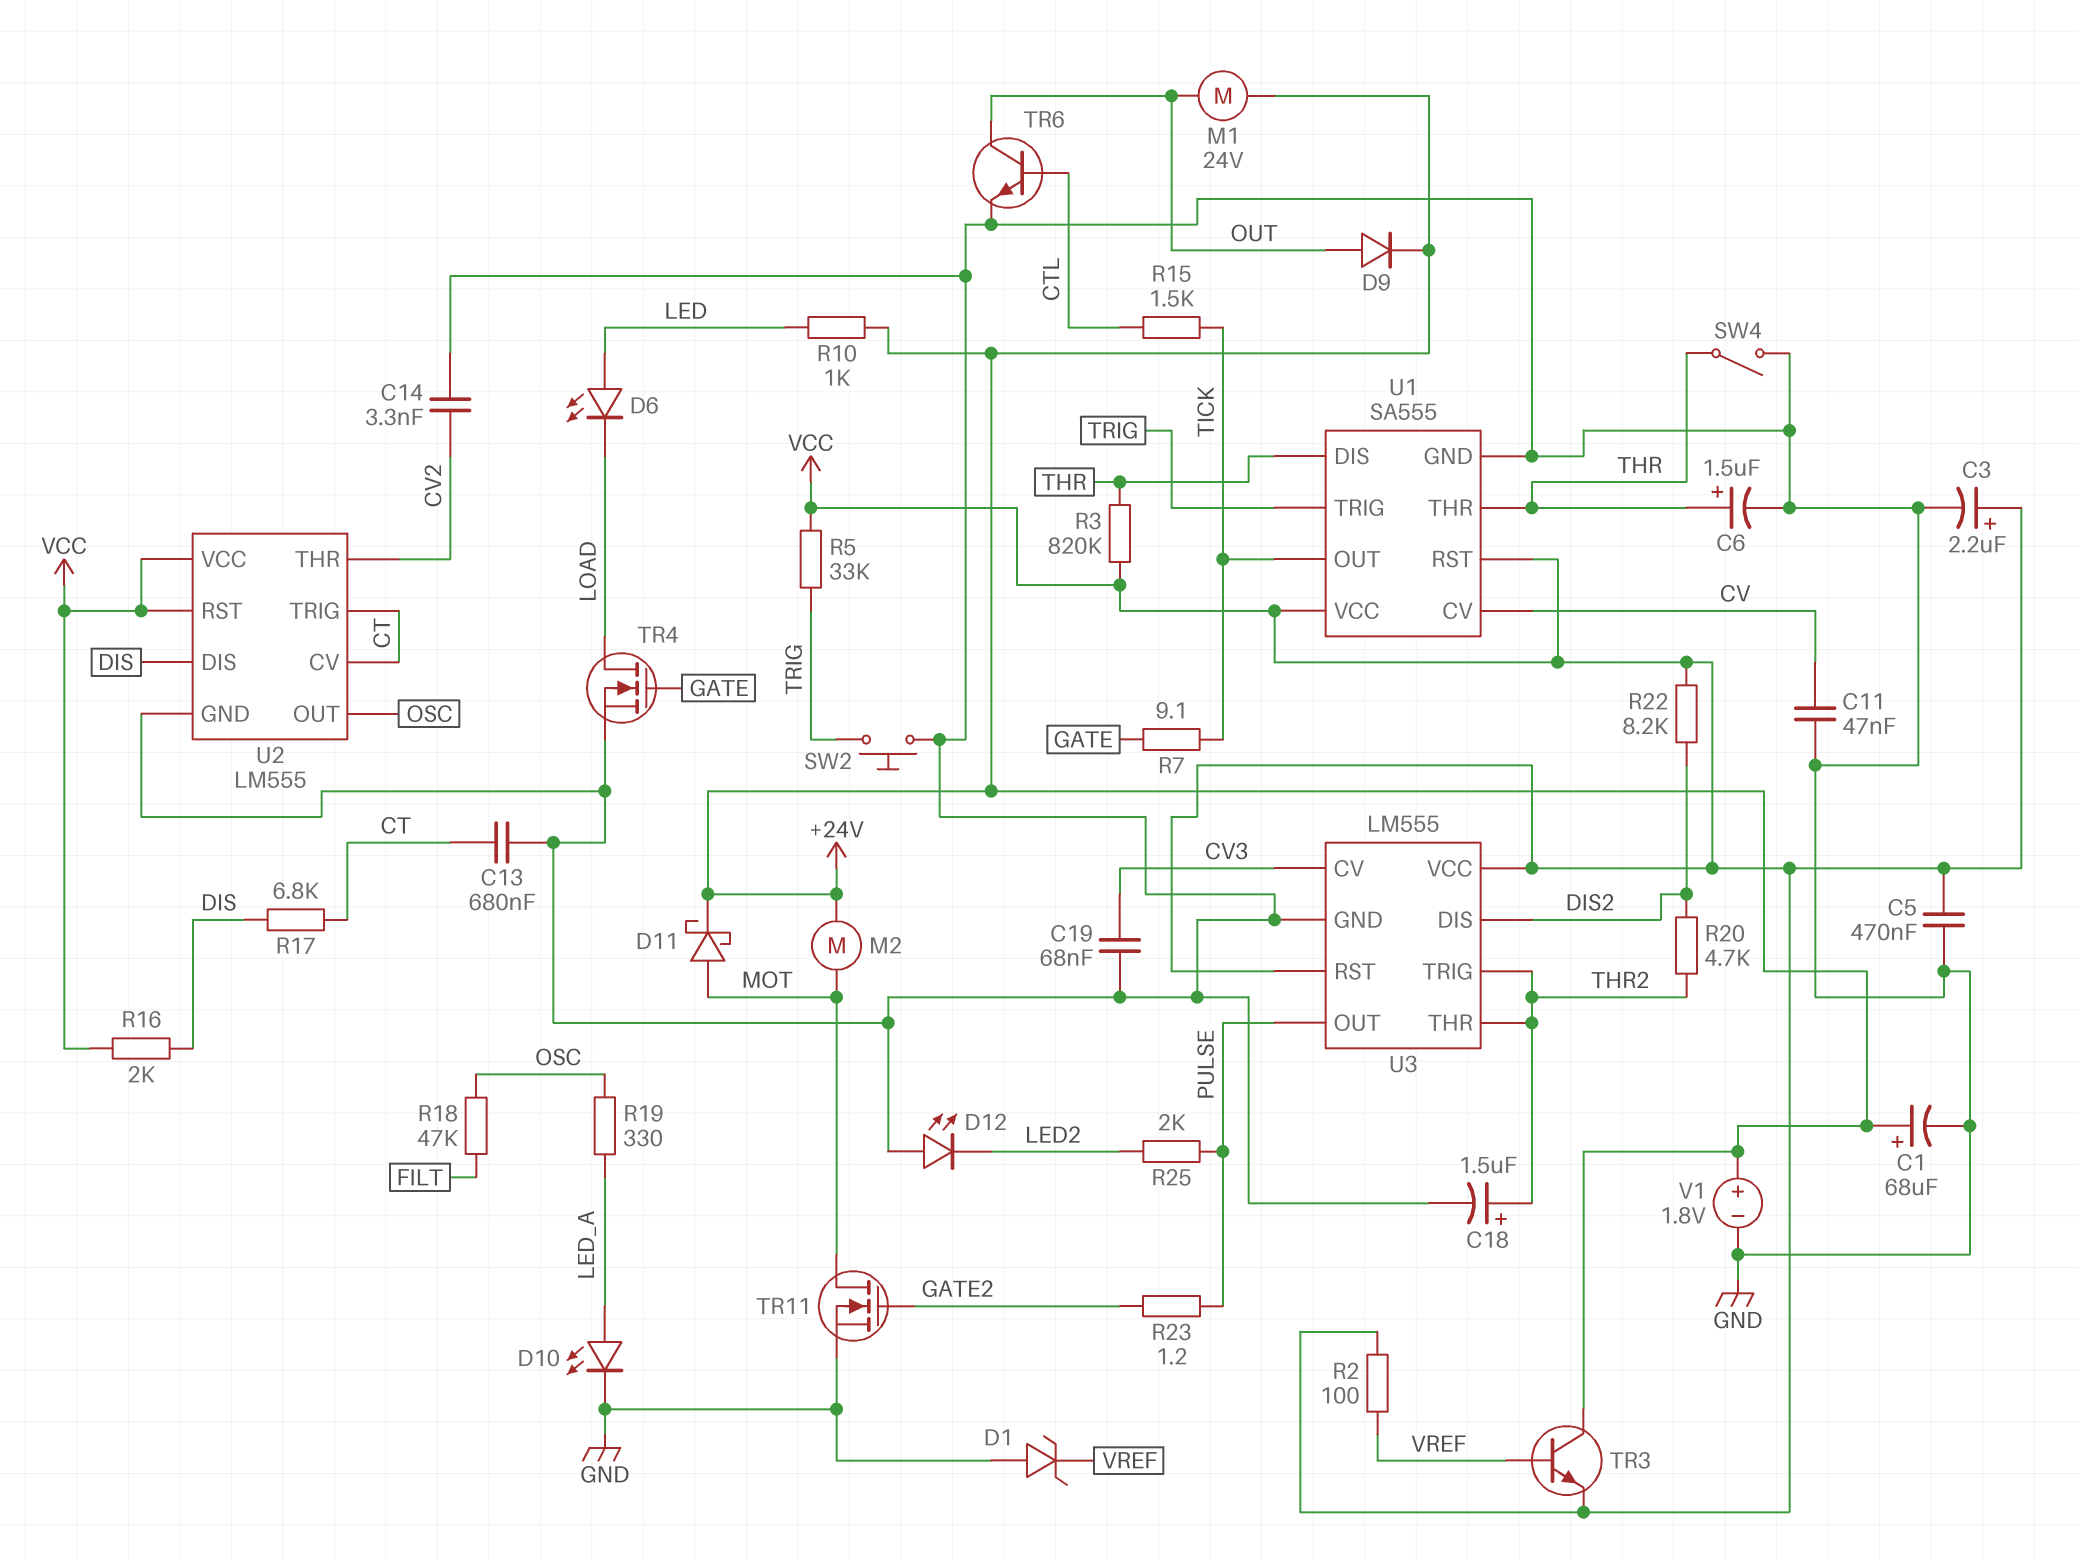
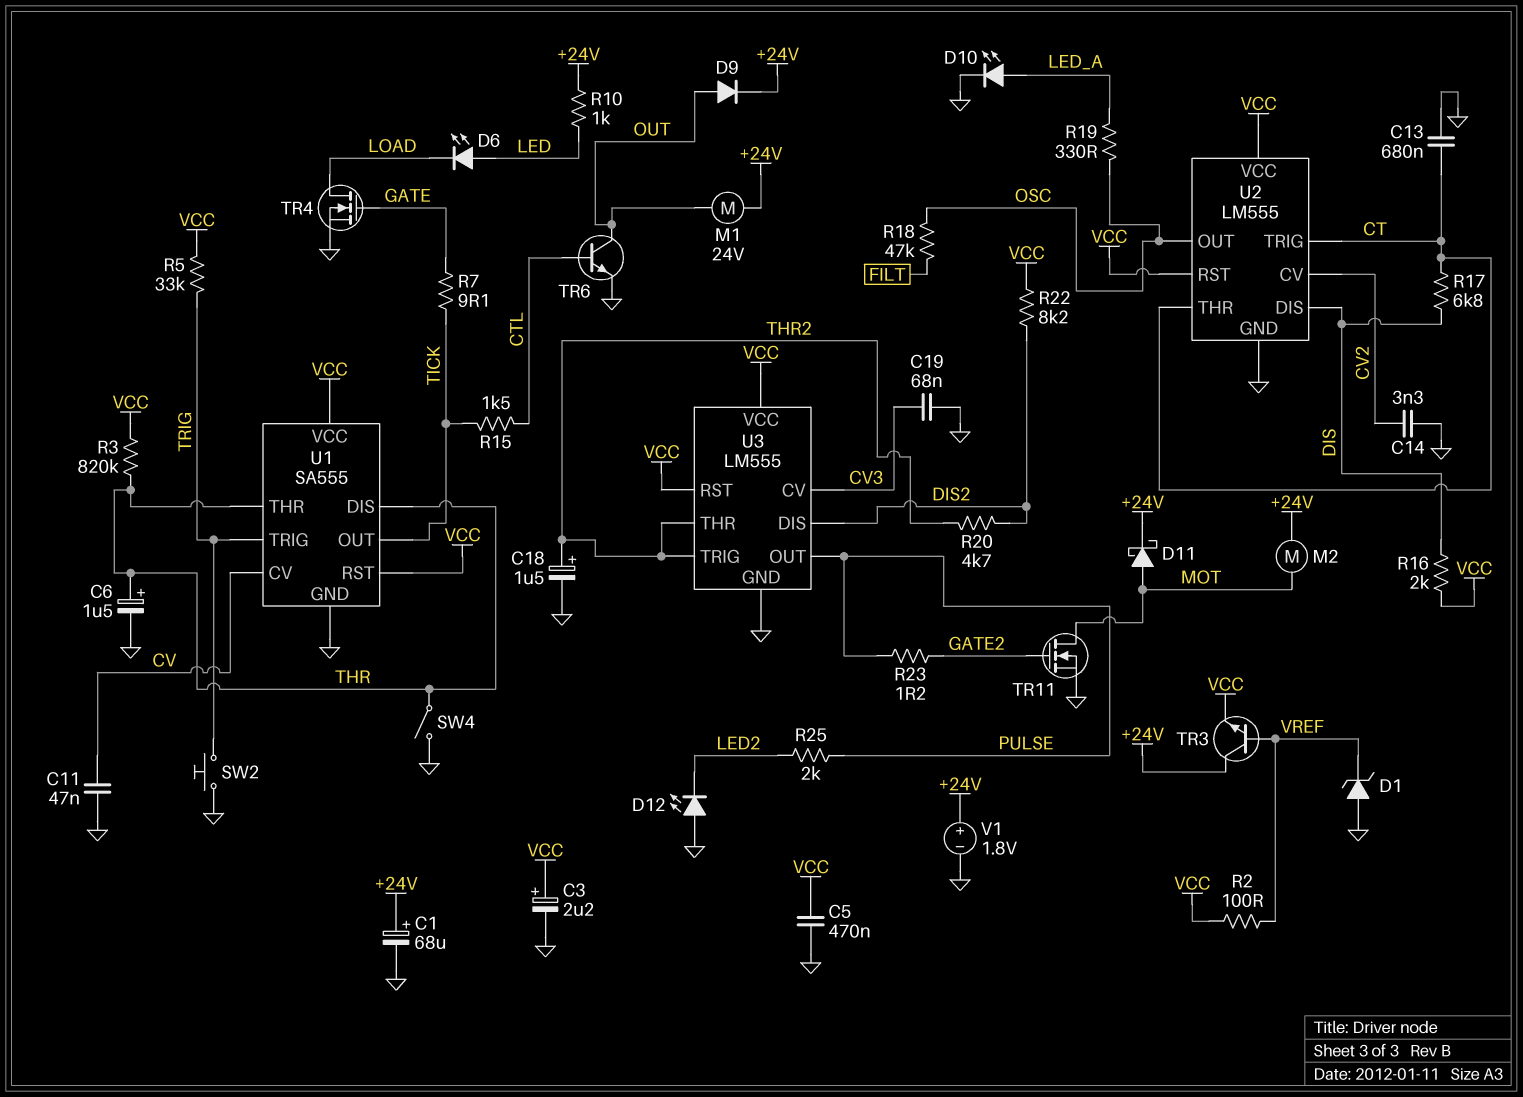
U2 pin CV: CT -> CV2
U2 pin THR: CV2 -> CT

